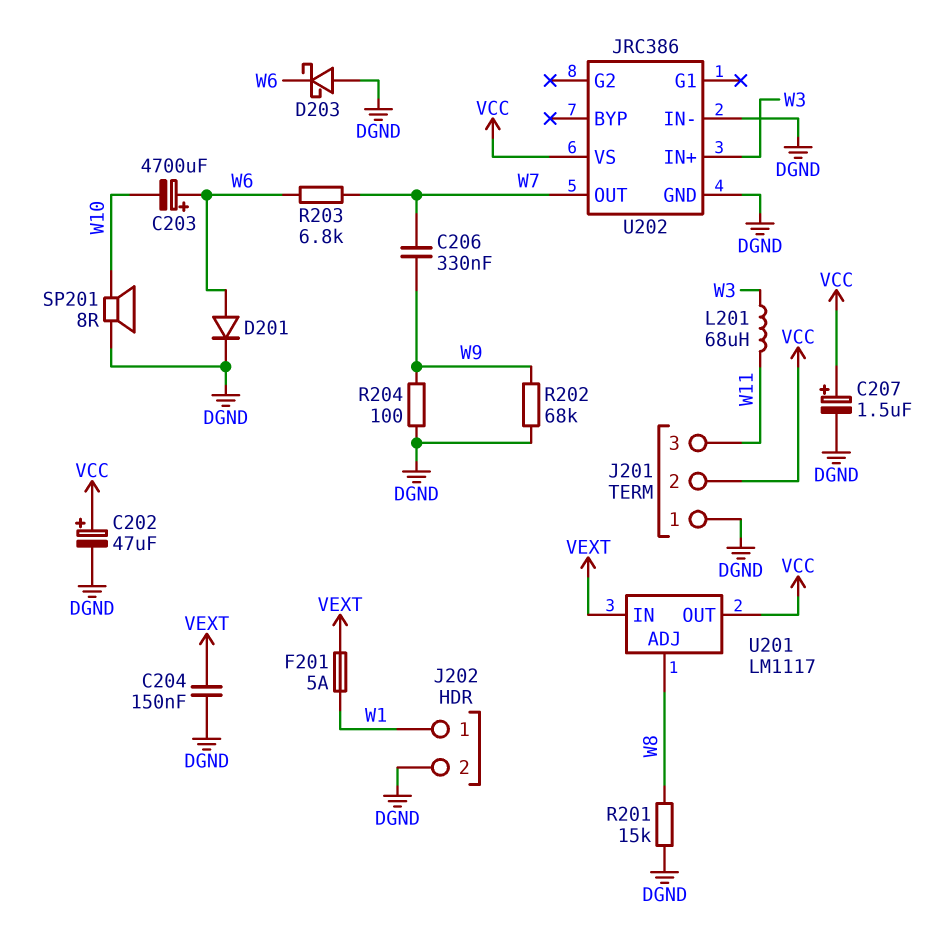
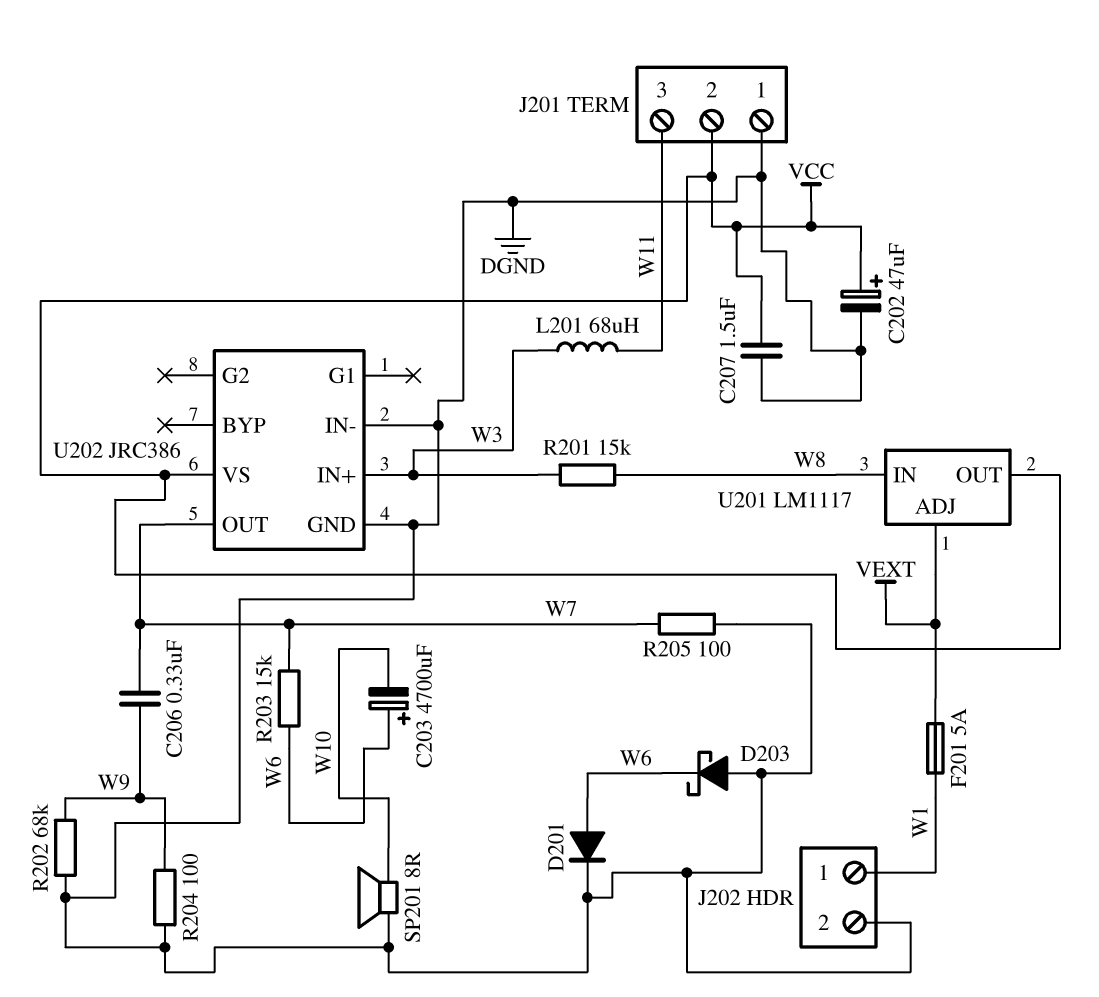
C204: 150nF (DGND, VEXT) -> none
C207: 1.5uF (plus VCC, minus DGND) -> 1.5uF (DGND, VCC)
R201: 15k (DGND, W8) -> 15k (W3, W8)
R203: 6.8k (W6, W7) -> 15k (W6, W7)
R205: none -> 100 (DGND, W7)
U201 pin ADJ: W8 -> VEXT
U201 pin IN: VEXT -> W8

